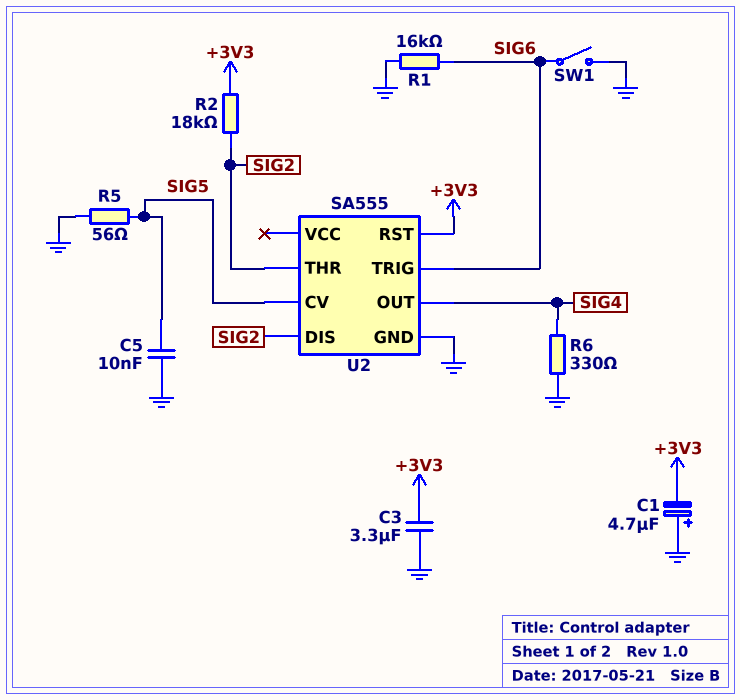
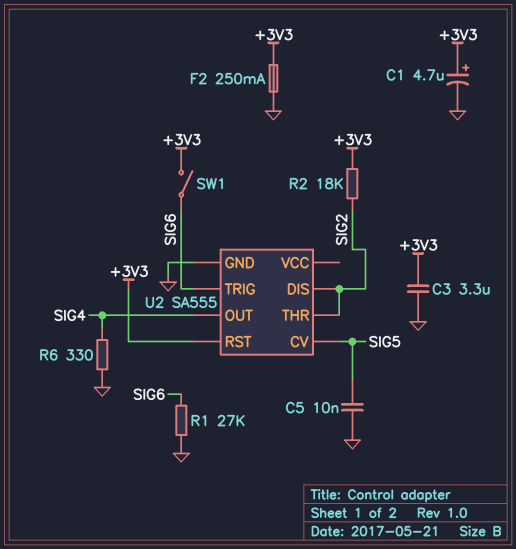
C1: 4.7uF (plus GND, minus +3V3) -> 4.7uF (plus +3V3, minus GND)
F2: none -> 250mA (+3V3, GND)
R1: 16k (GND, SIG6) -> 27k (GND, SIG6)
R5: 56 (GND, SIG5) -> none
SW1: switch (GND, SIG6) -> switch (+3V3, SIG6)

